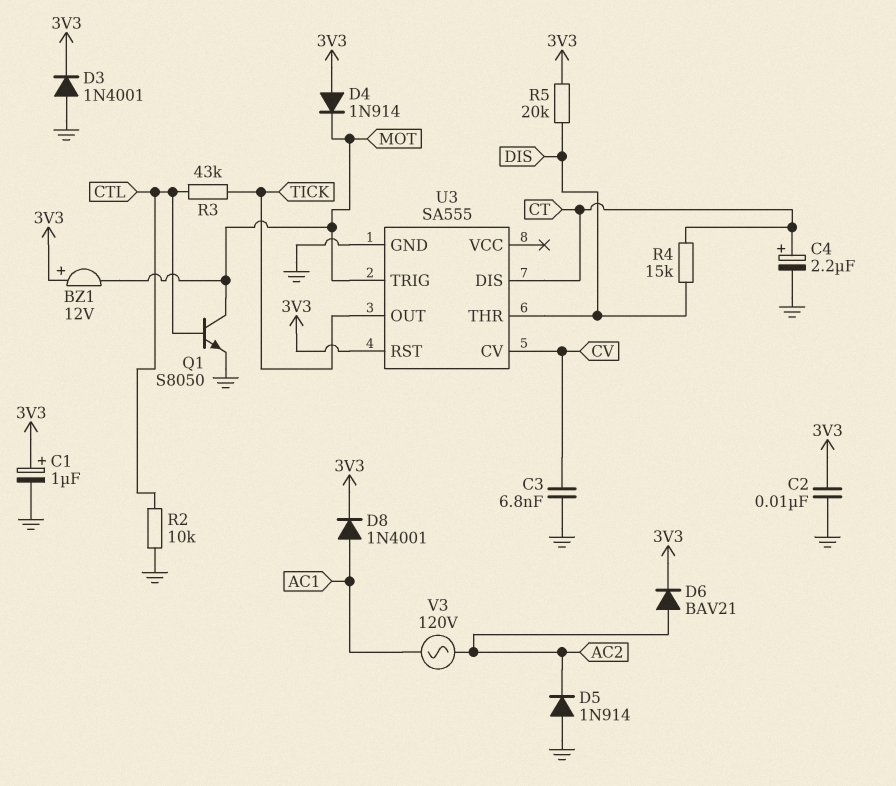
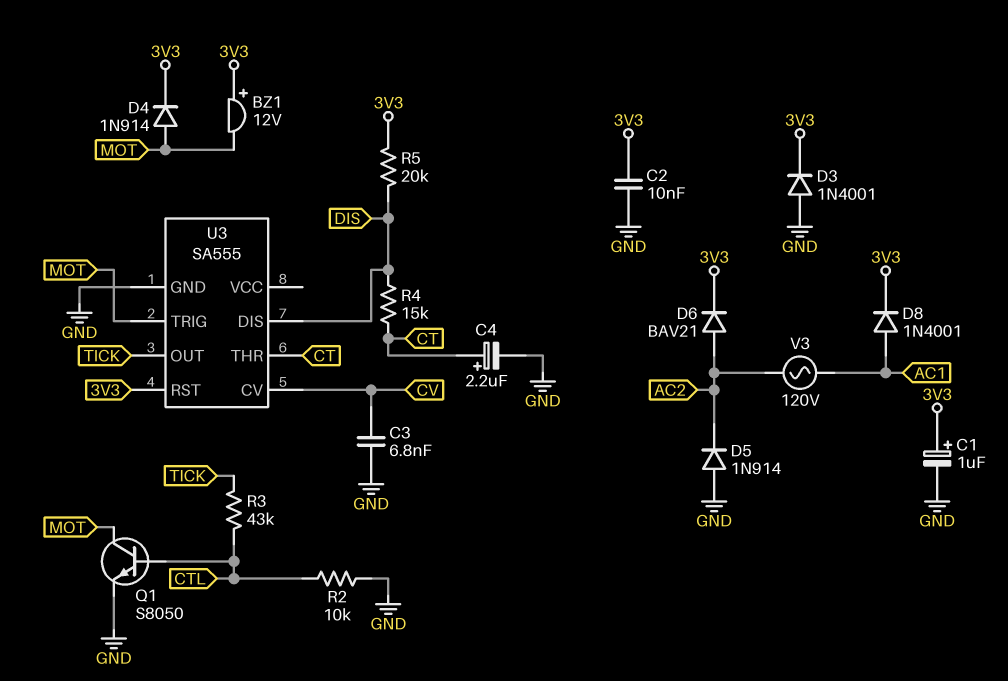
D4: diode 1N914 (A 3V3, K MOT) -> diode 1N914 (A MOT, K 3V3)
U3 pin DIS: CT -> DIS
U3 pin THR: DIS -> CT

